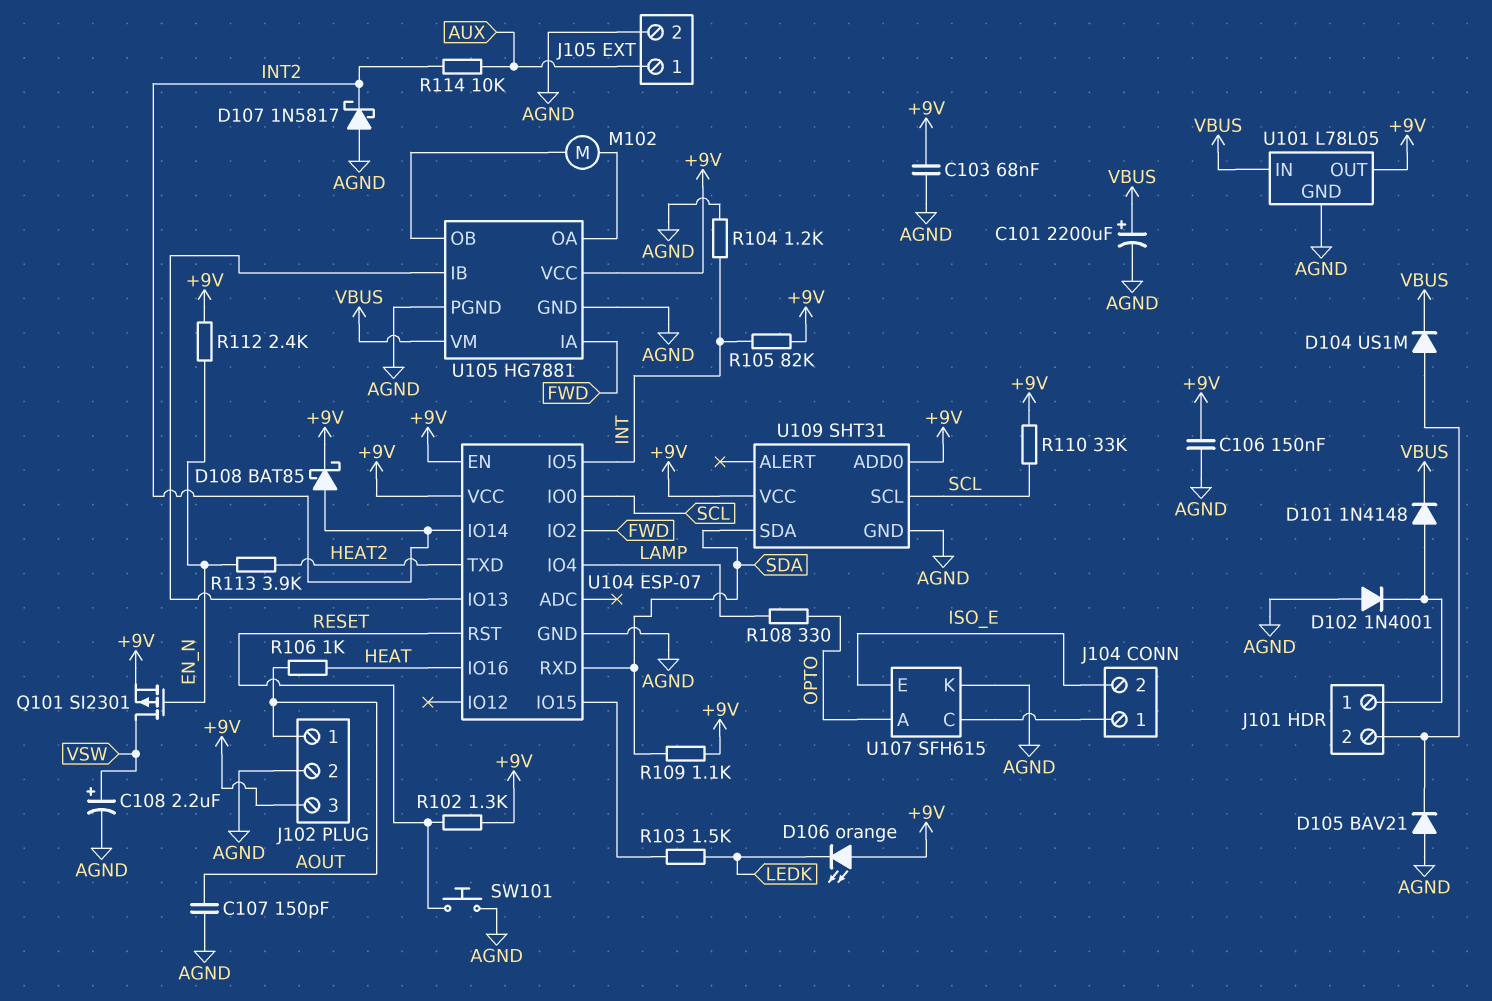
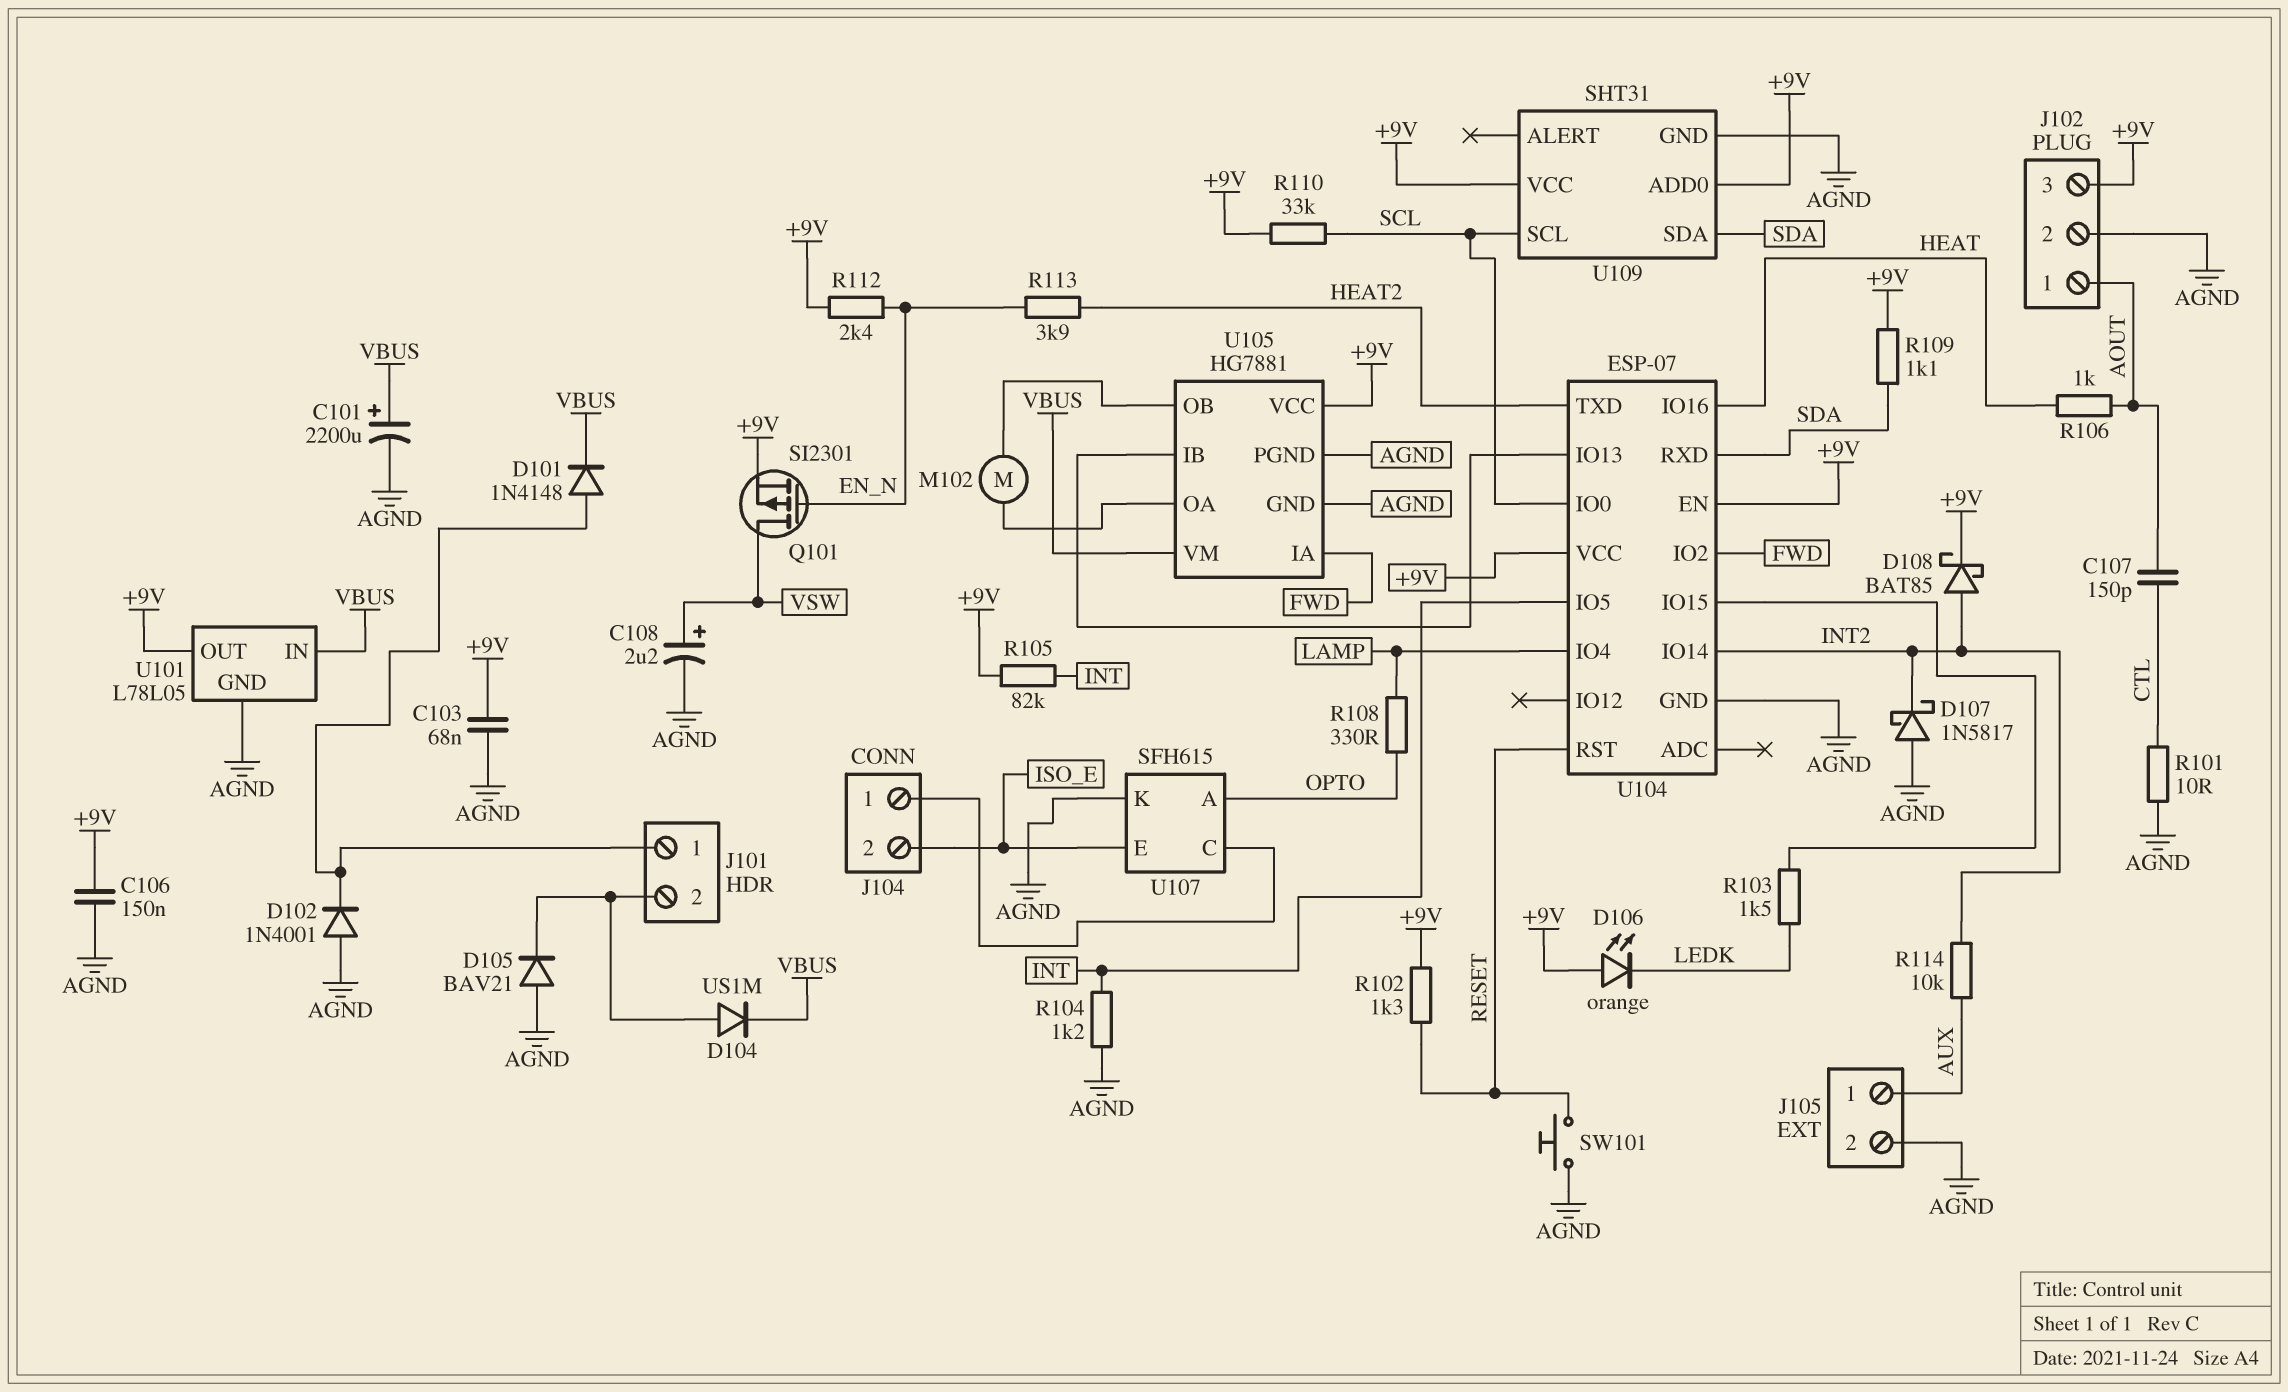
C107: 150pF (AGND, AOUT) -> 150pF (AOUT, CTL)
R101: none -> 10 (AGND, CTL)

